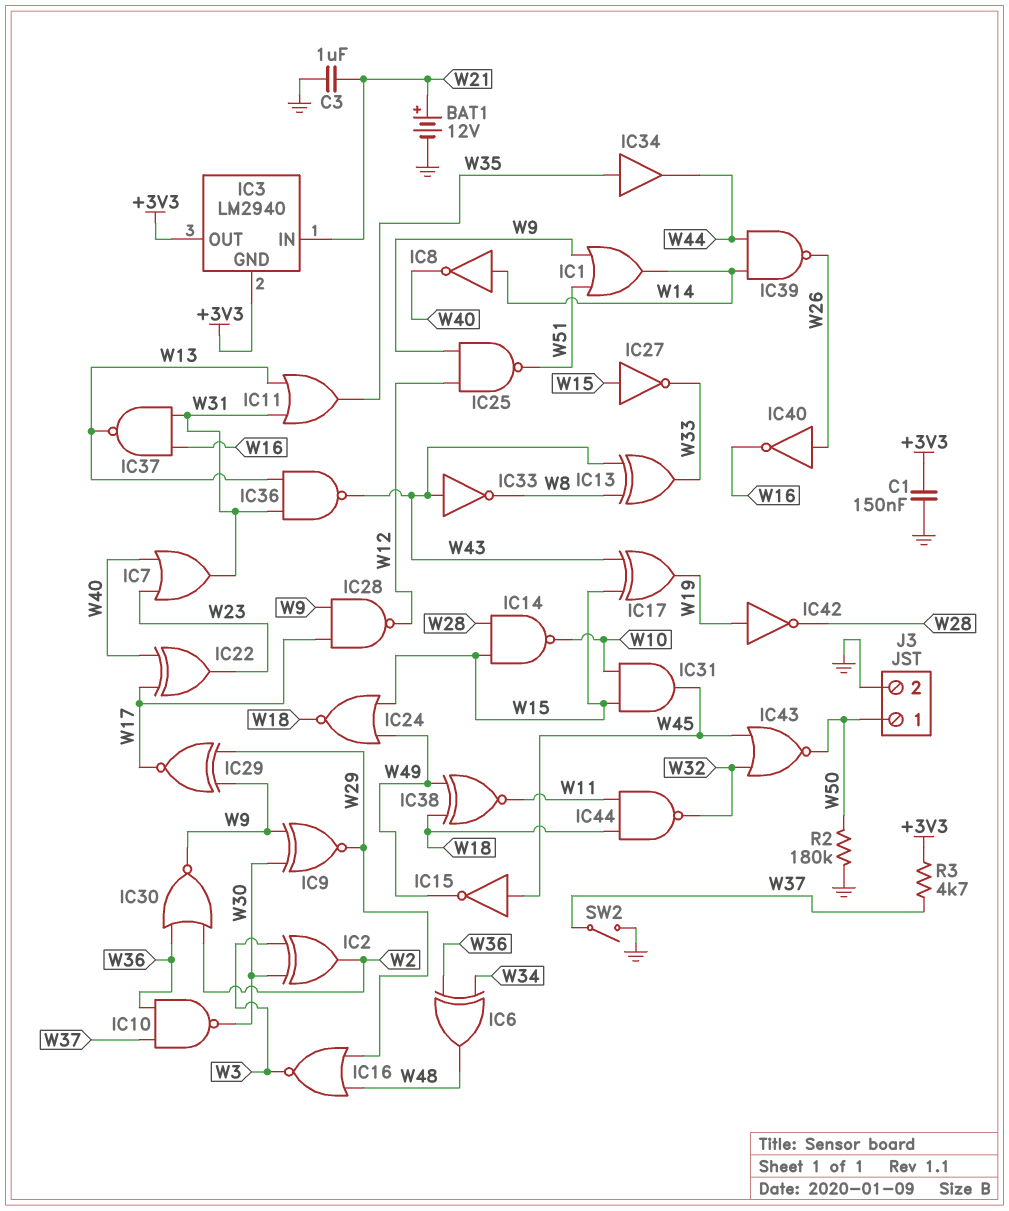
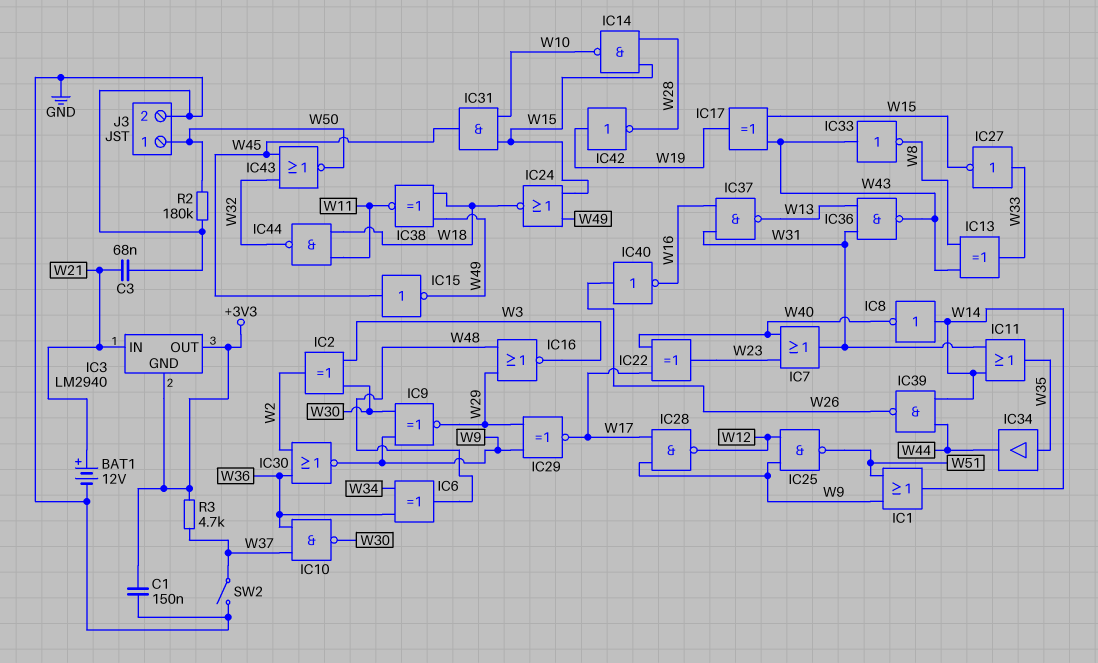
C3: 1uF (GND, W21) -> 68nF (GND, W21)
IC11: OR (in W13, in W31, out W35) -> OR (in W14, in W31, out W35)
IC27: NOT (in W15, out W33) -> NOT (in W33, out W15)

